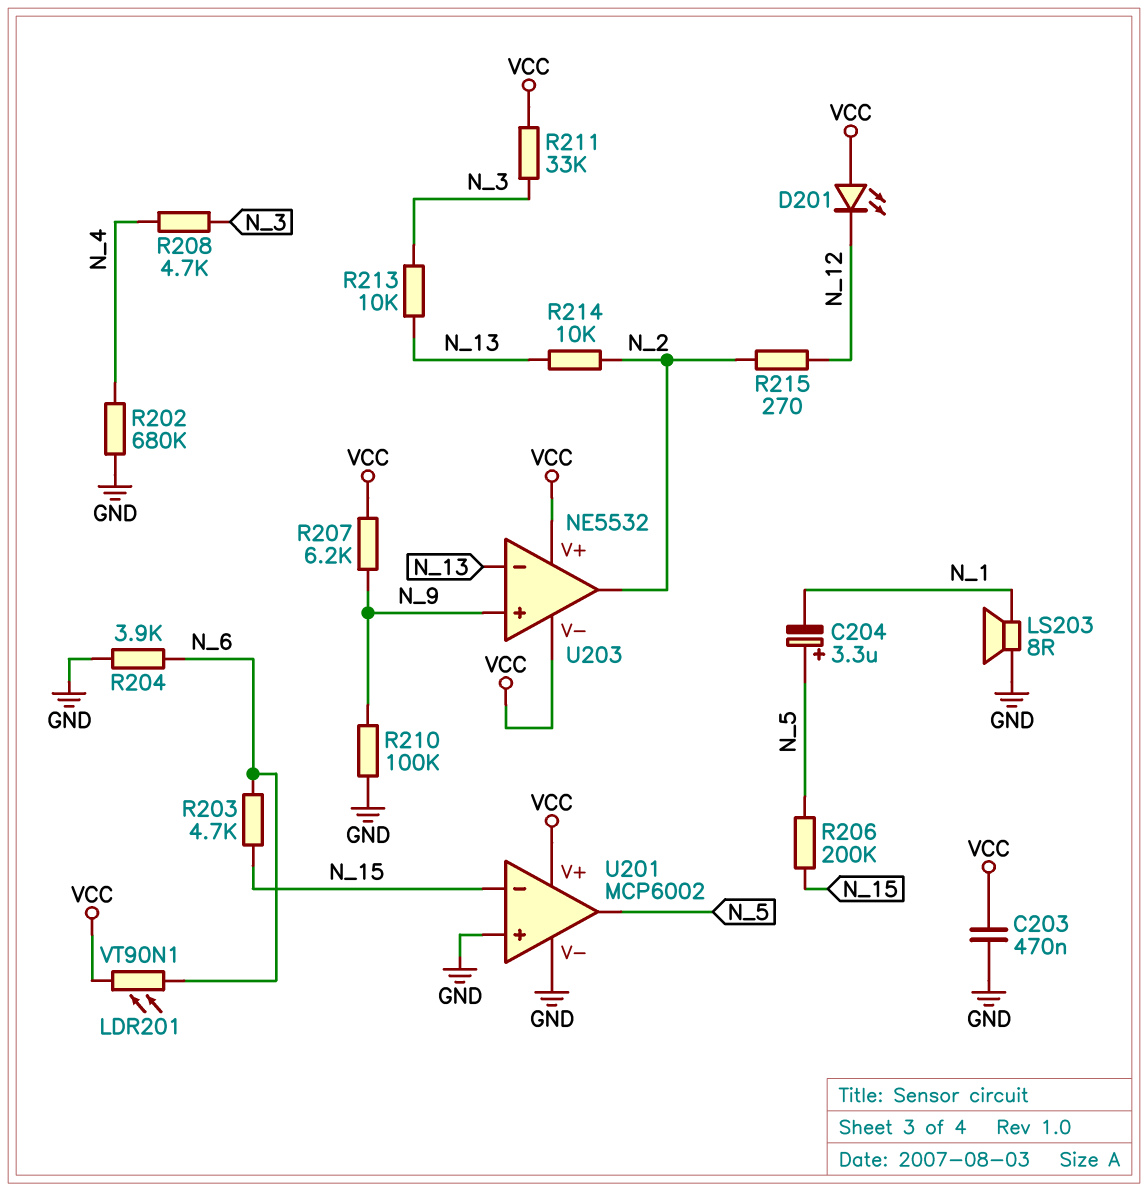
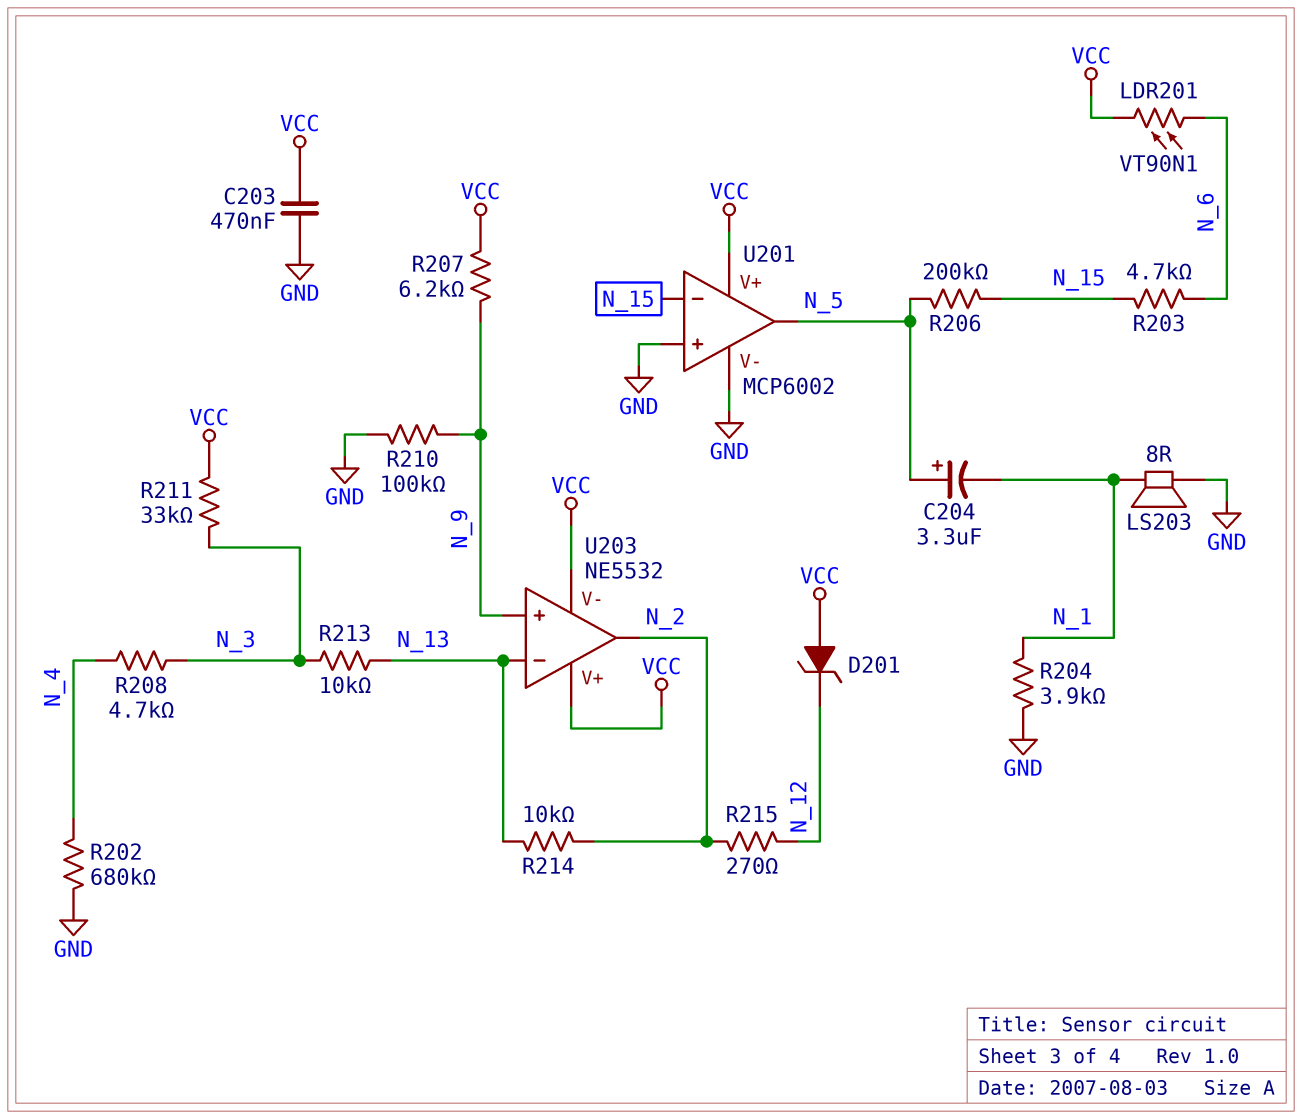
D201: LED (A VCC, K N_12) -> zener (A VCC, K N_12)
R204: 3.9k (GND, N_6) -> 3.9k (GND, N_1)

